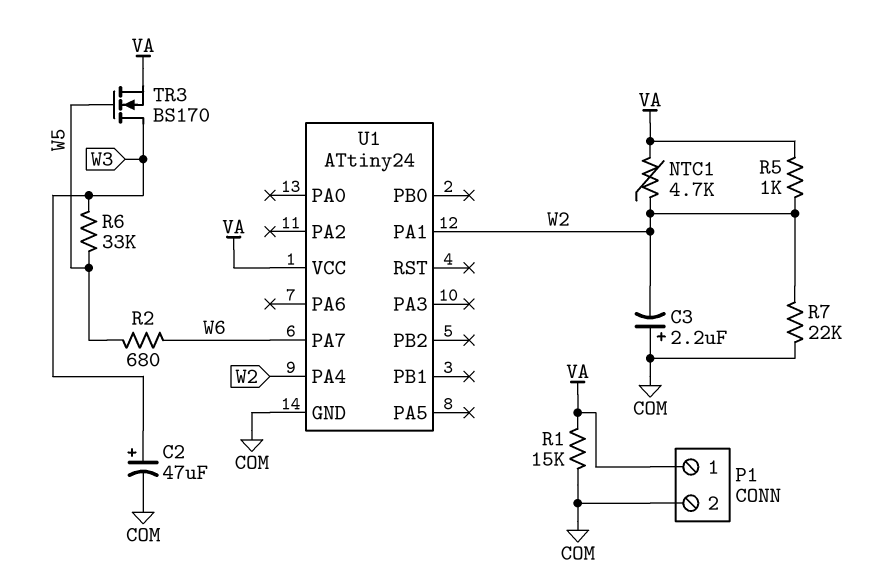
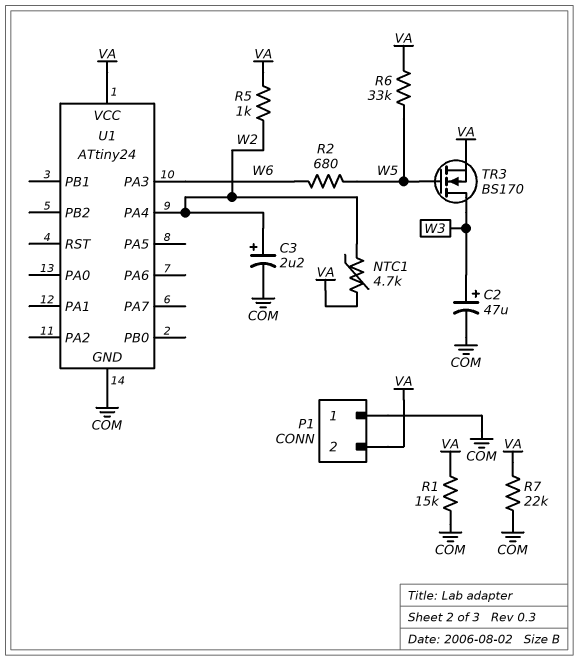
C3: 2.2uF (plus COM, minus W2) -> 2.2uF (plus W2, minus COM)
P1 pin 1: VA -> COM
P1 pin 2: COM -> VA
R6: 33k (W3, W5) -> 33k (VA, W5)
R7: 22k (COM, W2) -> 22k (COM, VA)
U1 pin PA1: W2 -> none
U1 pin PA3: none -> W6
U1 pin PA7: W6 -> none

